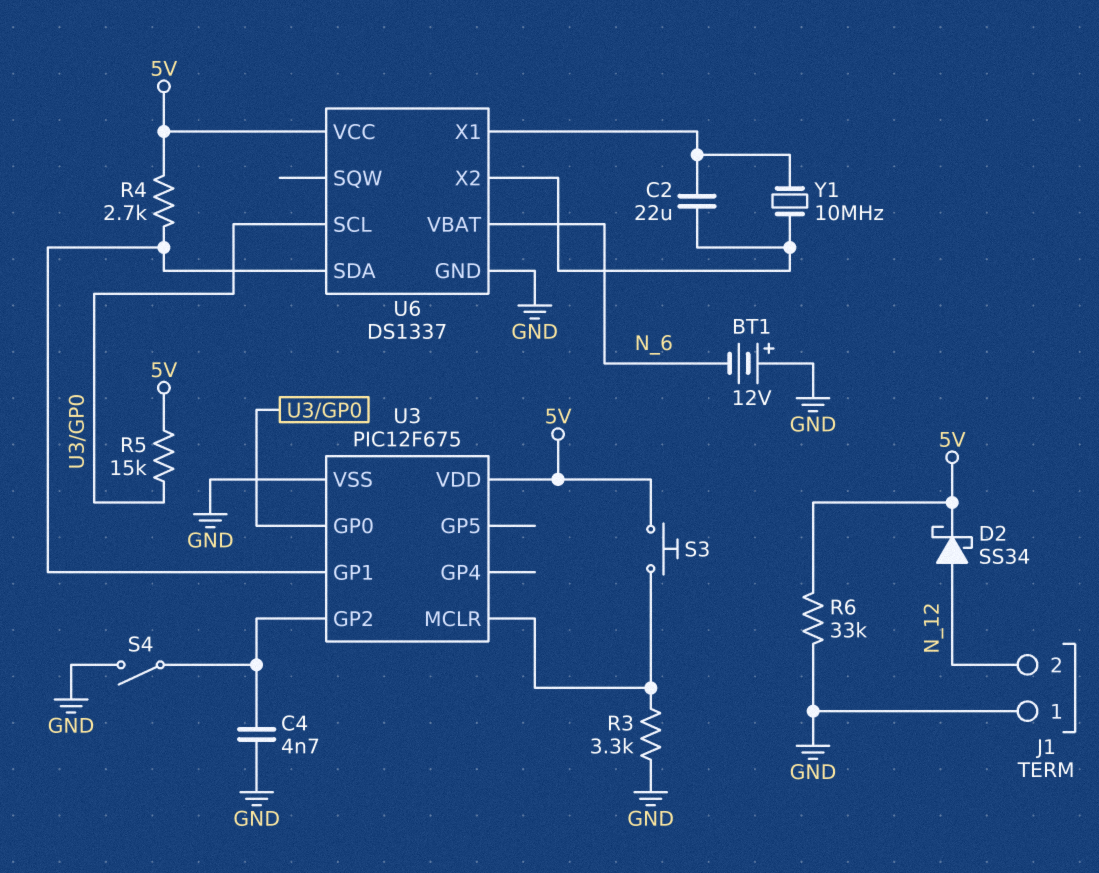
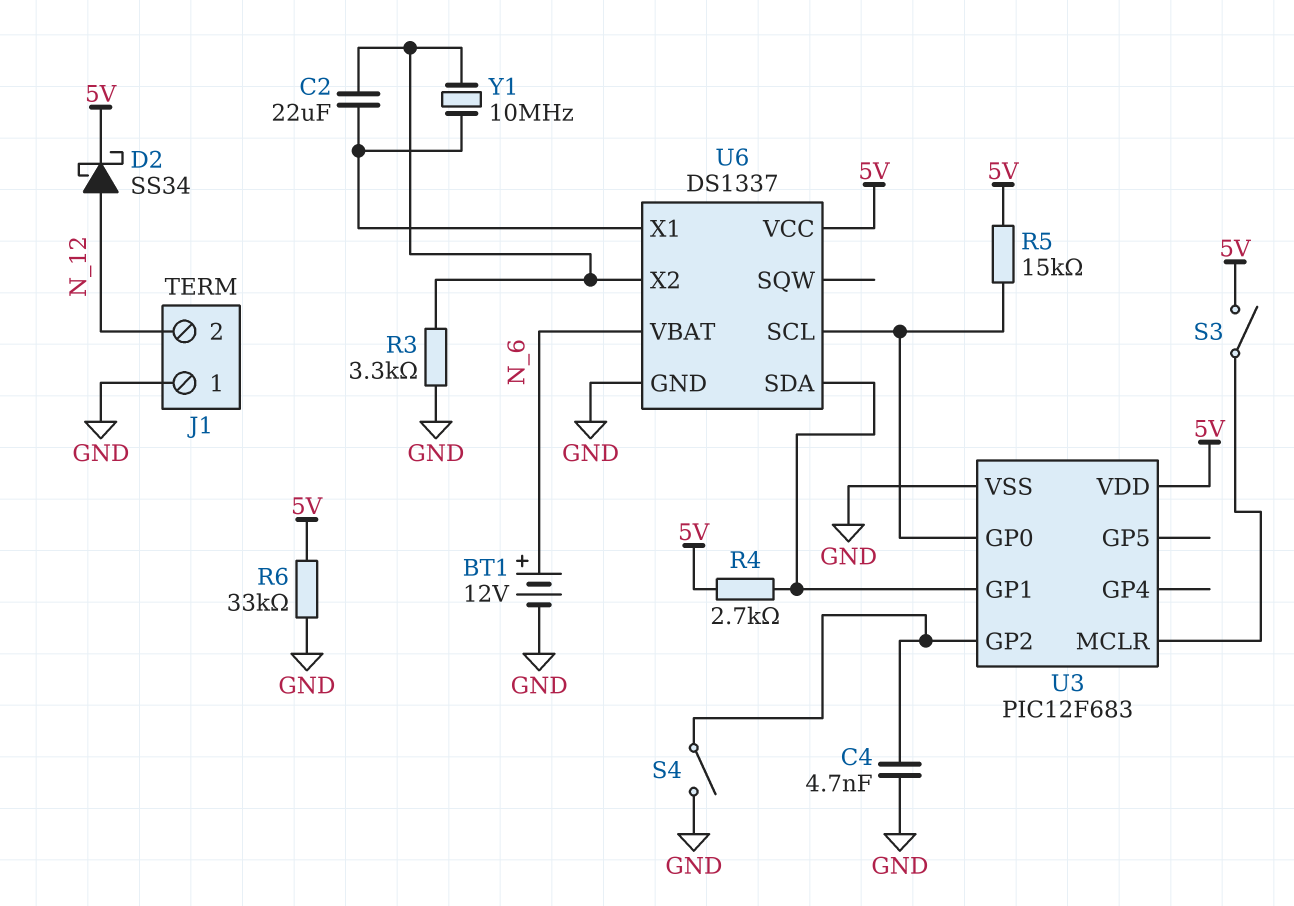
BT1: 12V (plus GND, minus N_6) -> 12V (plus N_6, minus GND)
R3: 3.3k (GND, U3/MCLR) -> 3.3k (GND, U6/X2)
S3: button (5V, U3/MCLR) -> switch (5V, U3/MCLR)
U3: PIC12F675 -> PIC12F683

